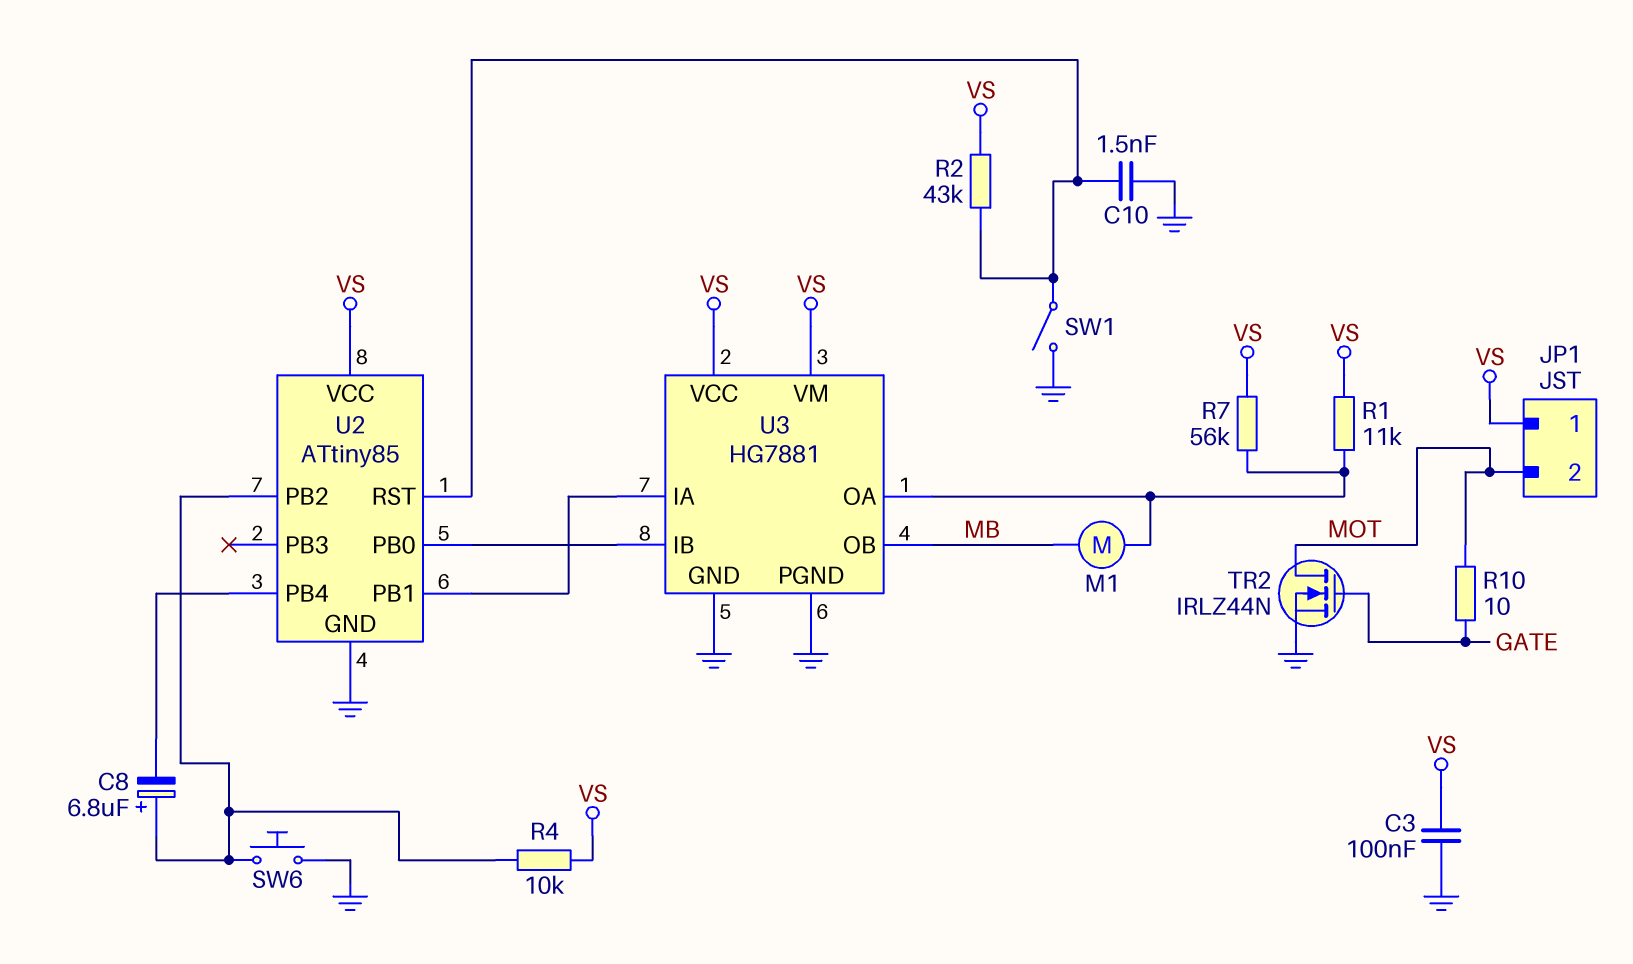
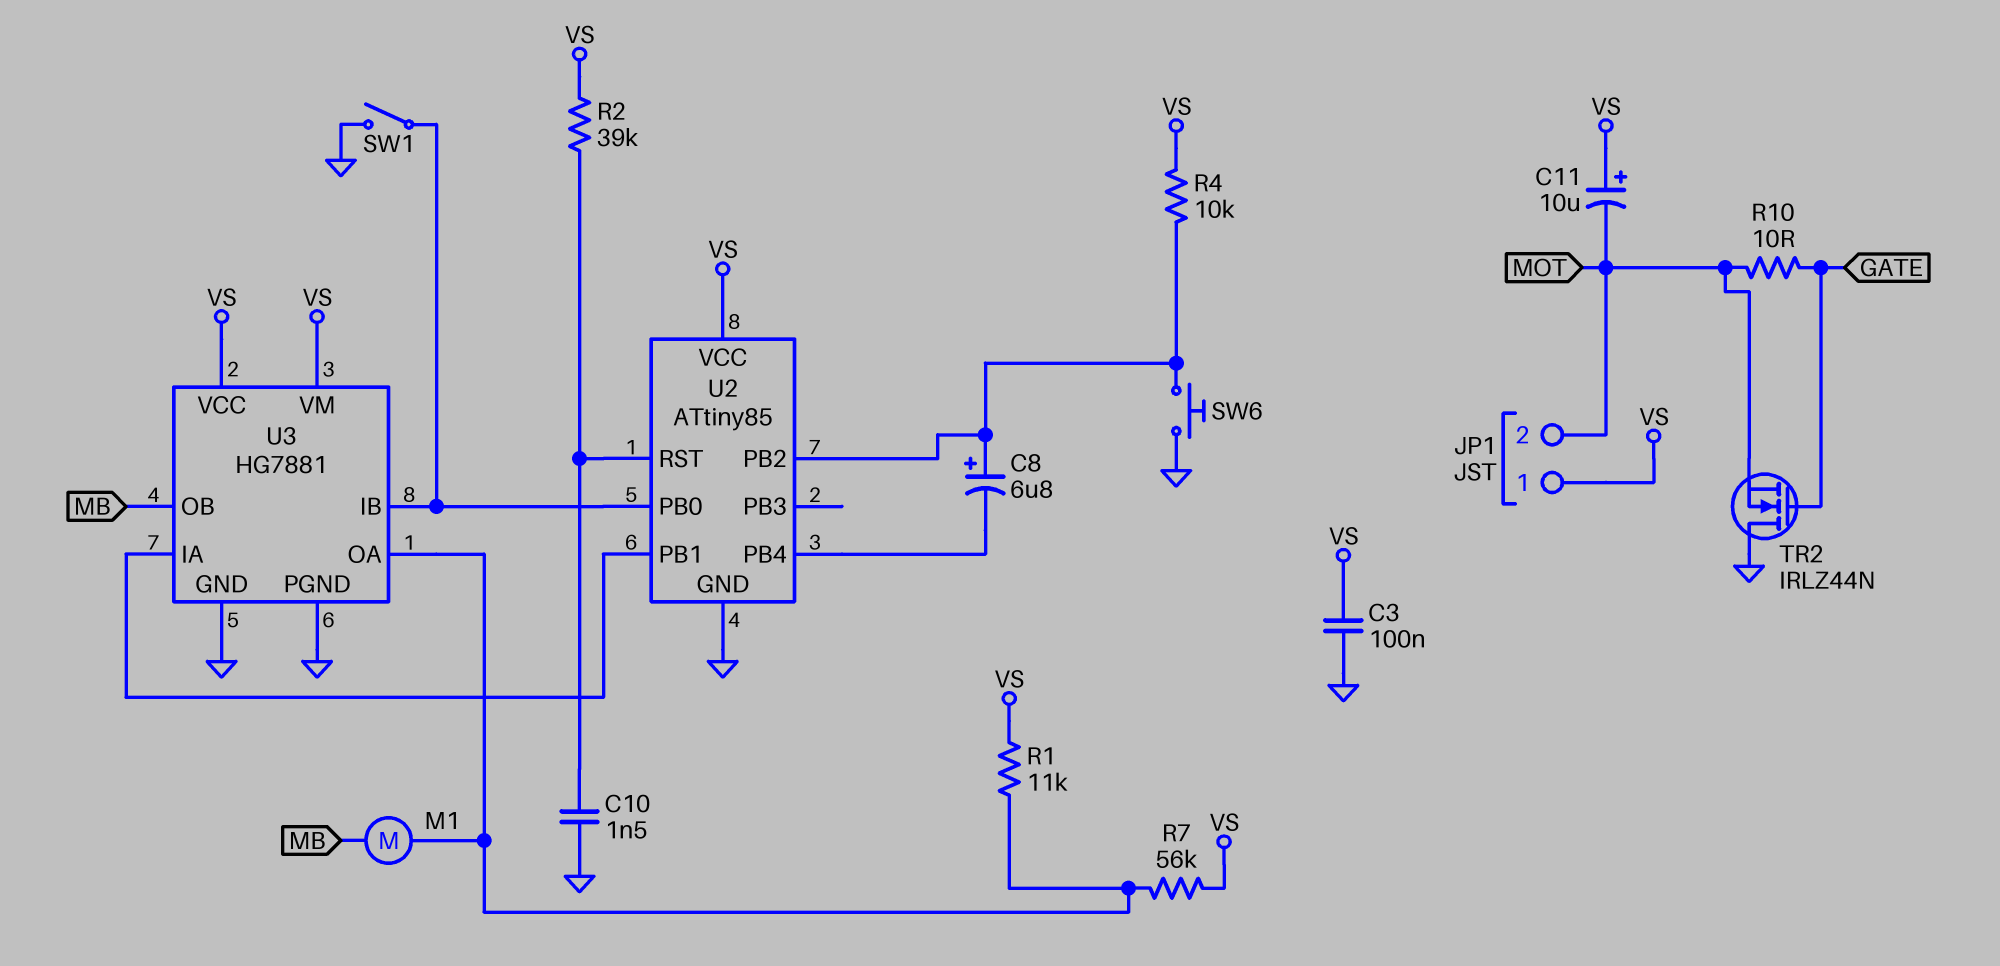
C11: none -> 10uF (plus VS, minus MOT)
R2: 43k (U2/RST, VS) -> 39k (U2/RST, VS)
SW1: switch (GND, U2/RST) -> switch (GND, U2/PB0)
TR2: NMOS IRLZ44N (G GATE, D MOT, S GND) -> NMOS IRLZ44N (G GATE, D GND, S MOT)

